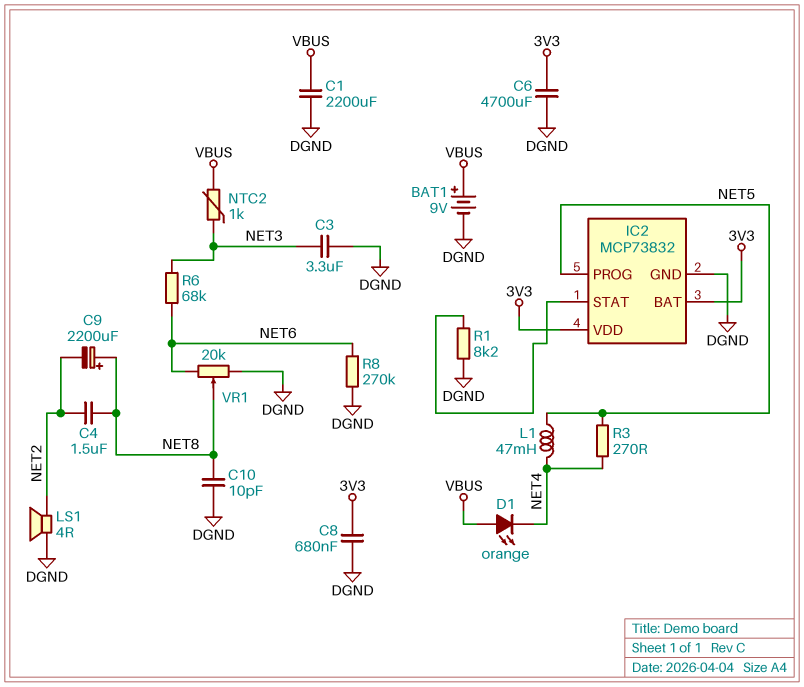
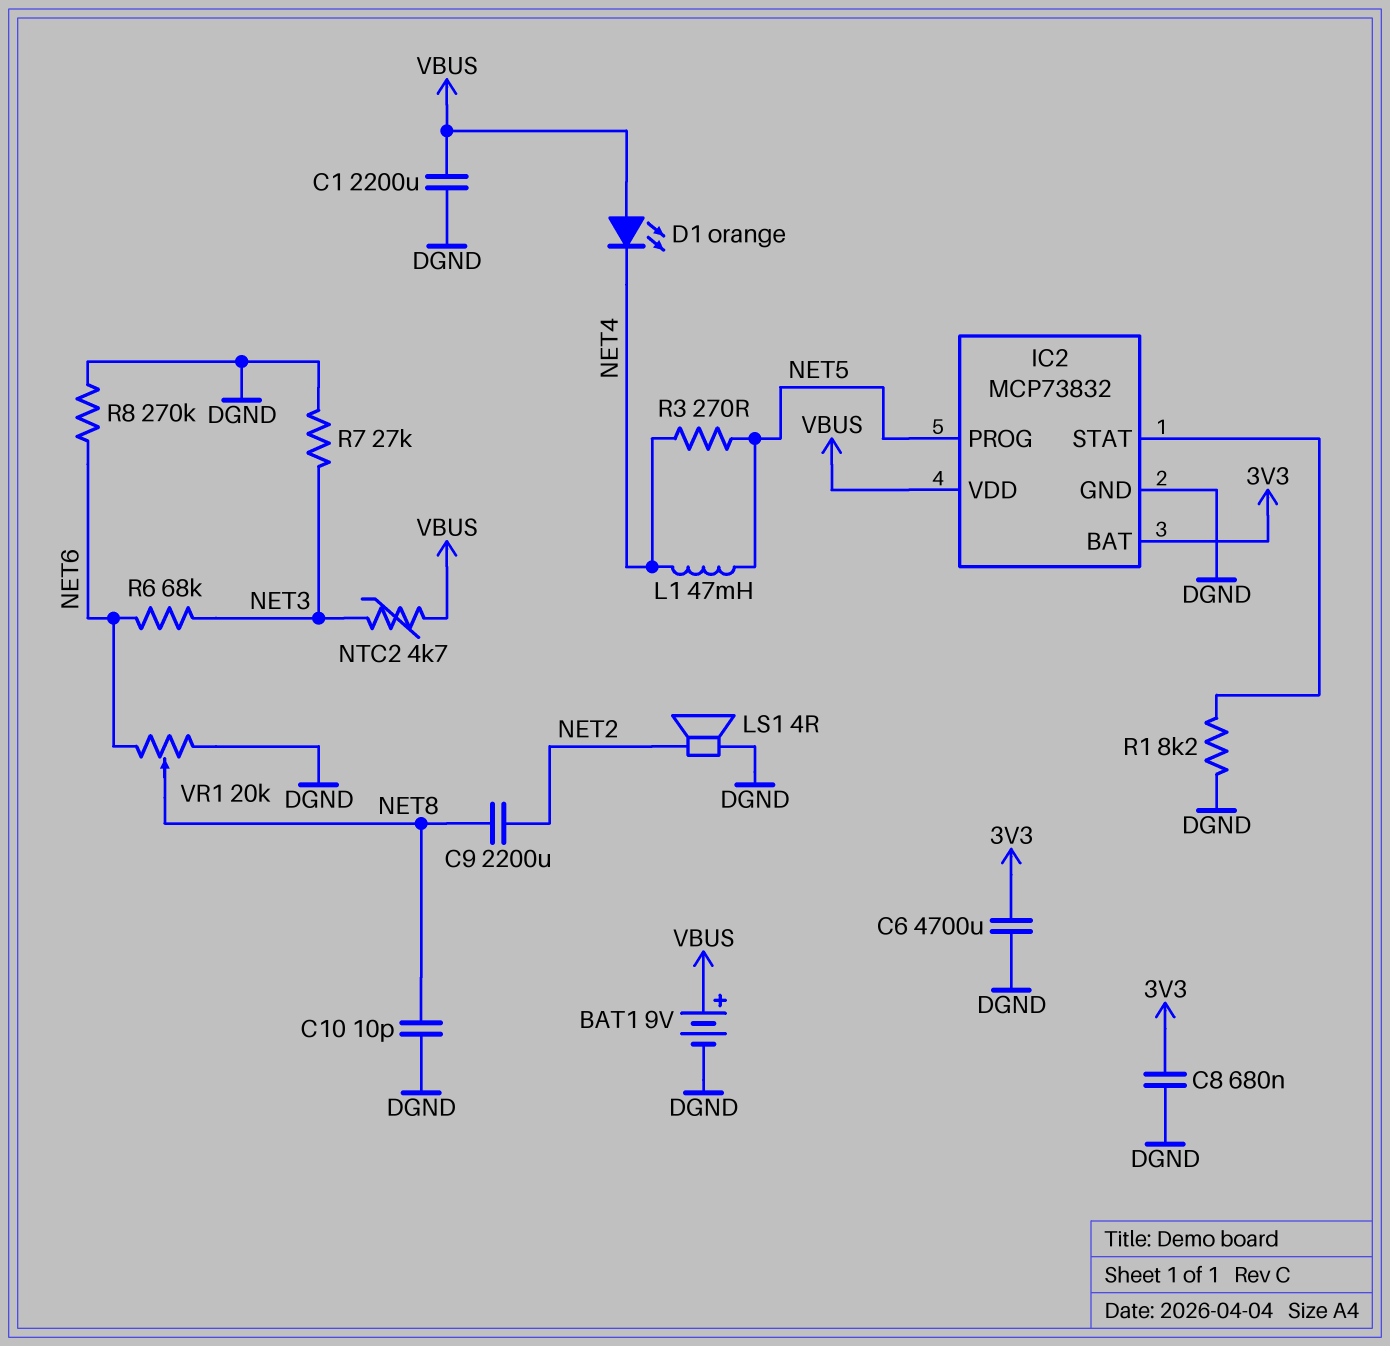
C3: 3.3uF (DGND, NET3) -> none
C4: 1.5uF (NET2, NET8) -> none
C9: 2200uF (plus NET8, minus NET2) -> 2200uF (NET2, NET8)
IC2 pin VDD: 3V3 -> VBUS
NTC2: 1k (NET3, VBUS) -> 4.7k (NET3, VBUS)
R7: none -> 27k (DGND, NET3)

